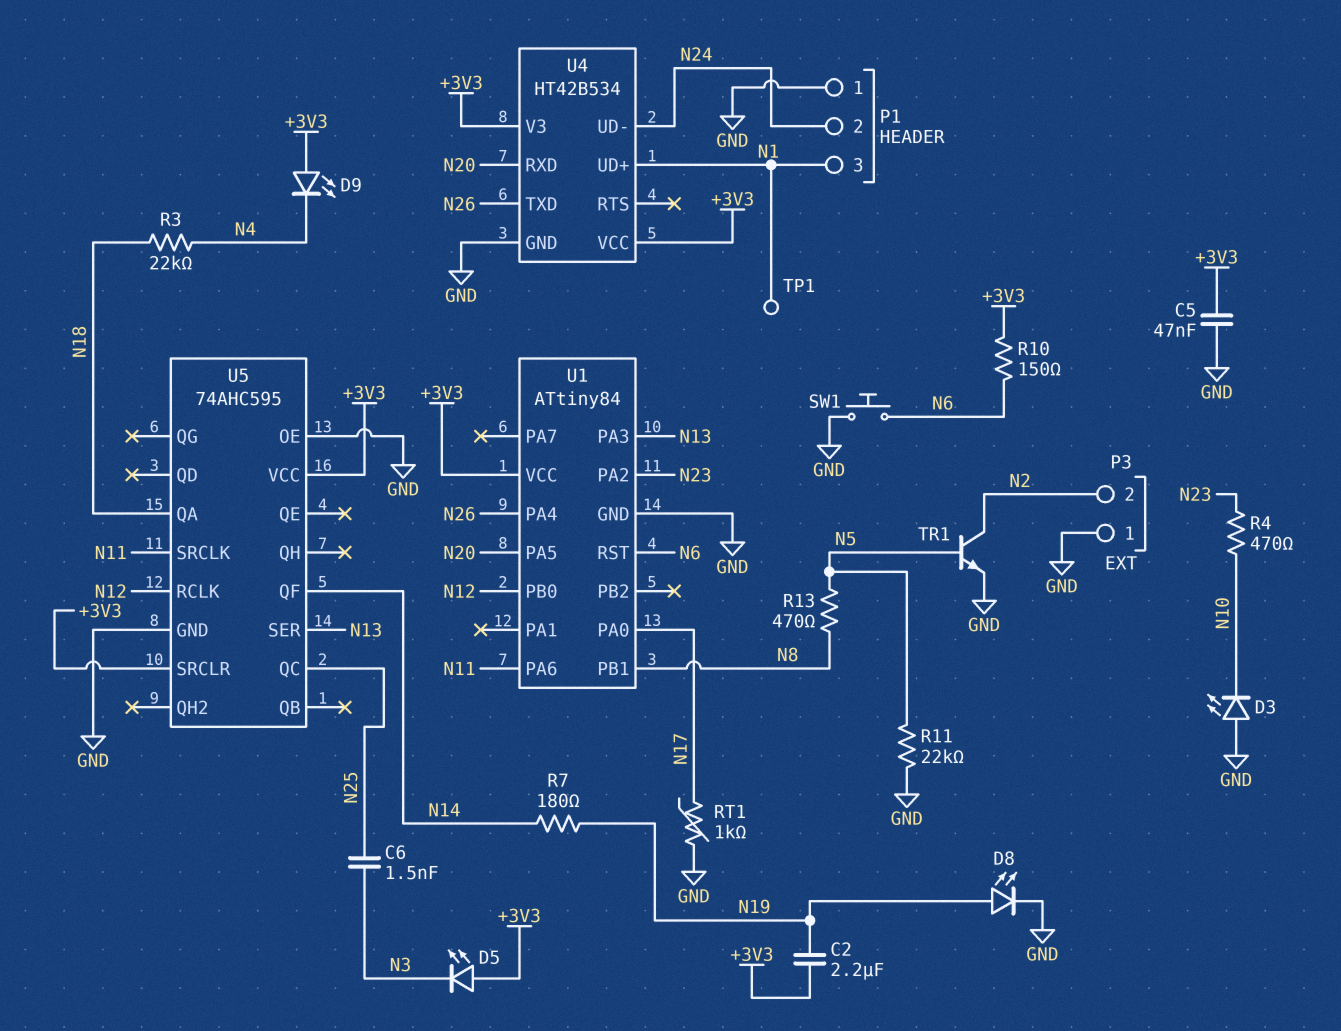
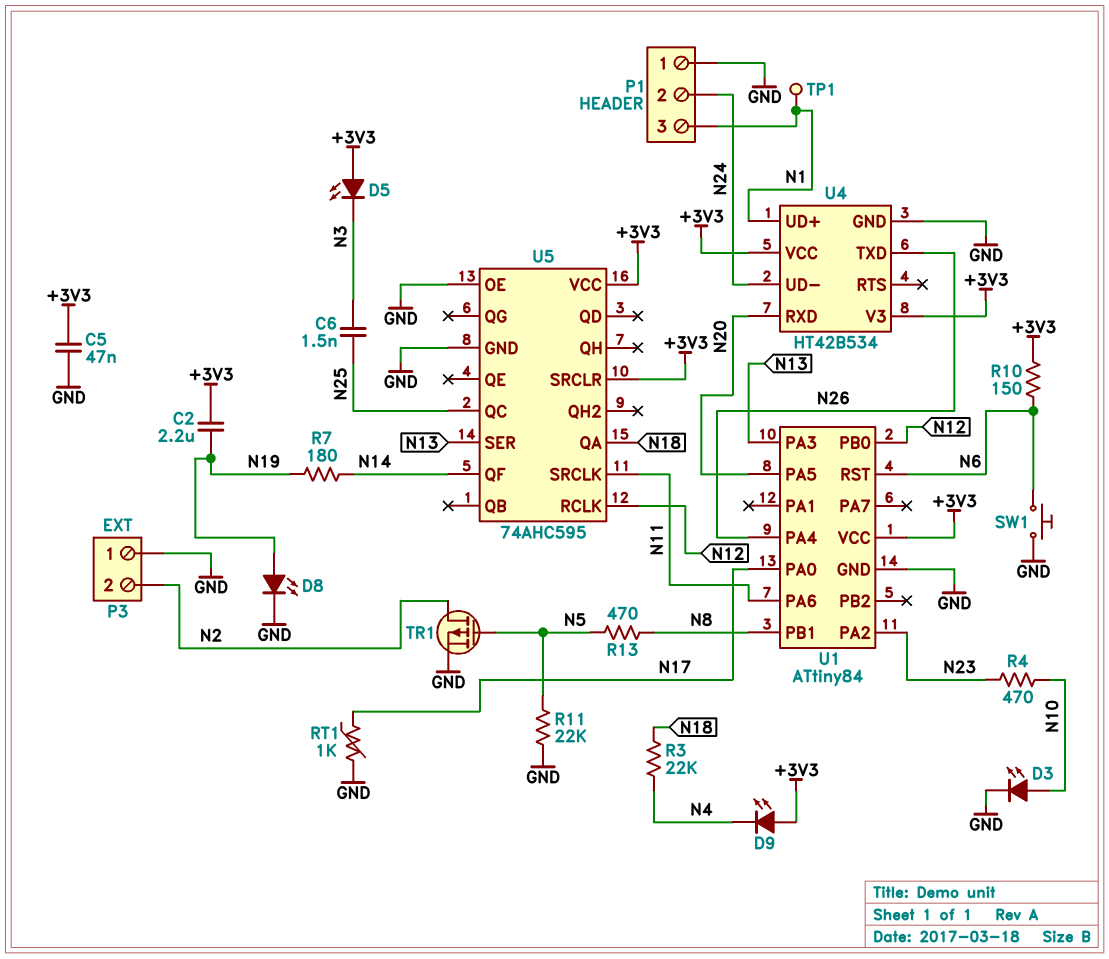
D3: LED (A GND, K N10) -> LED (A N10, K GND)
TR1: NPN (B N5, C N2, E GND) -> PMOS (G N5, D N2, S GND)

